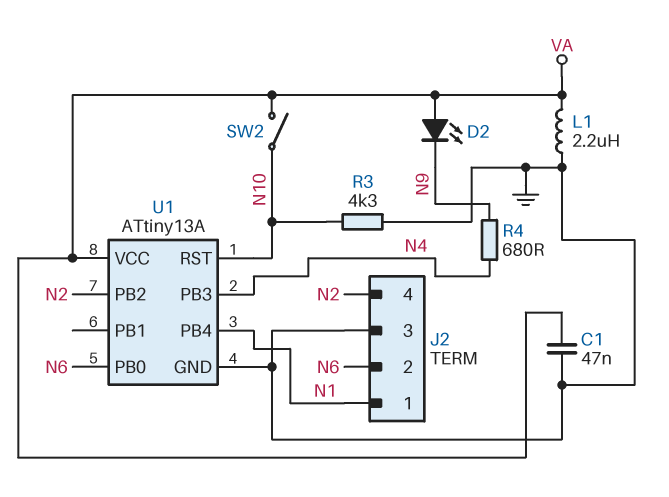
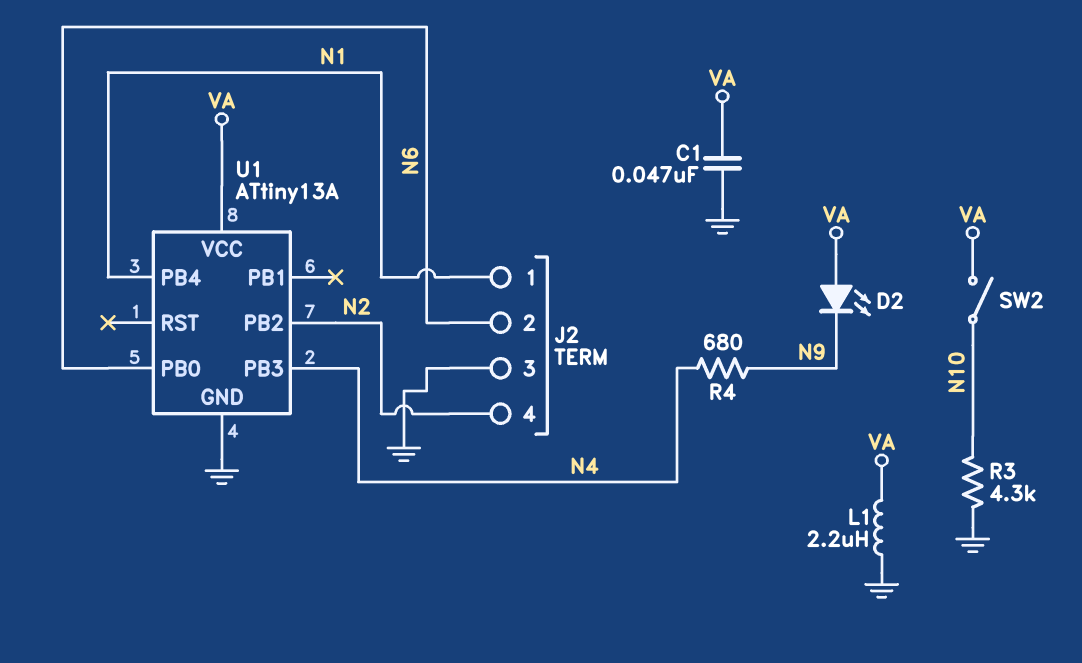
U1 pin RST: N10 -> none

